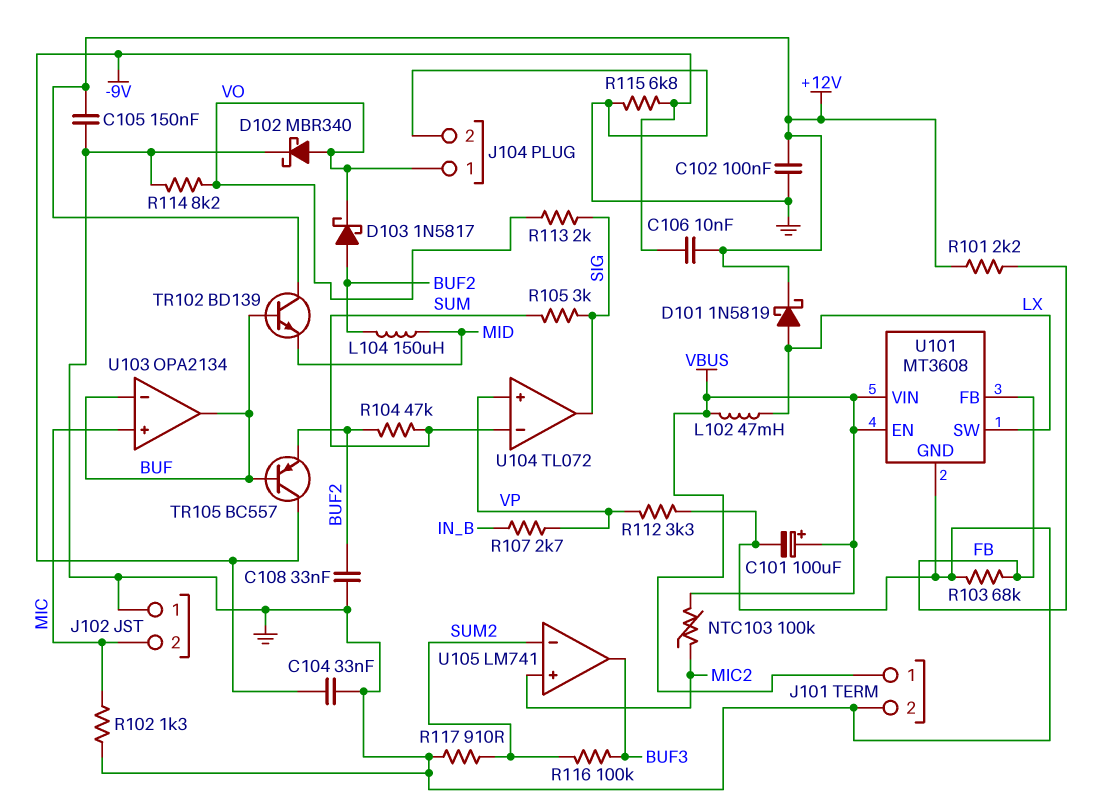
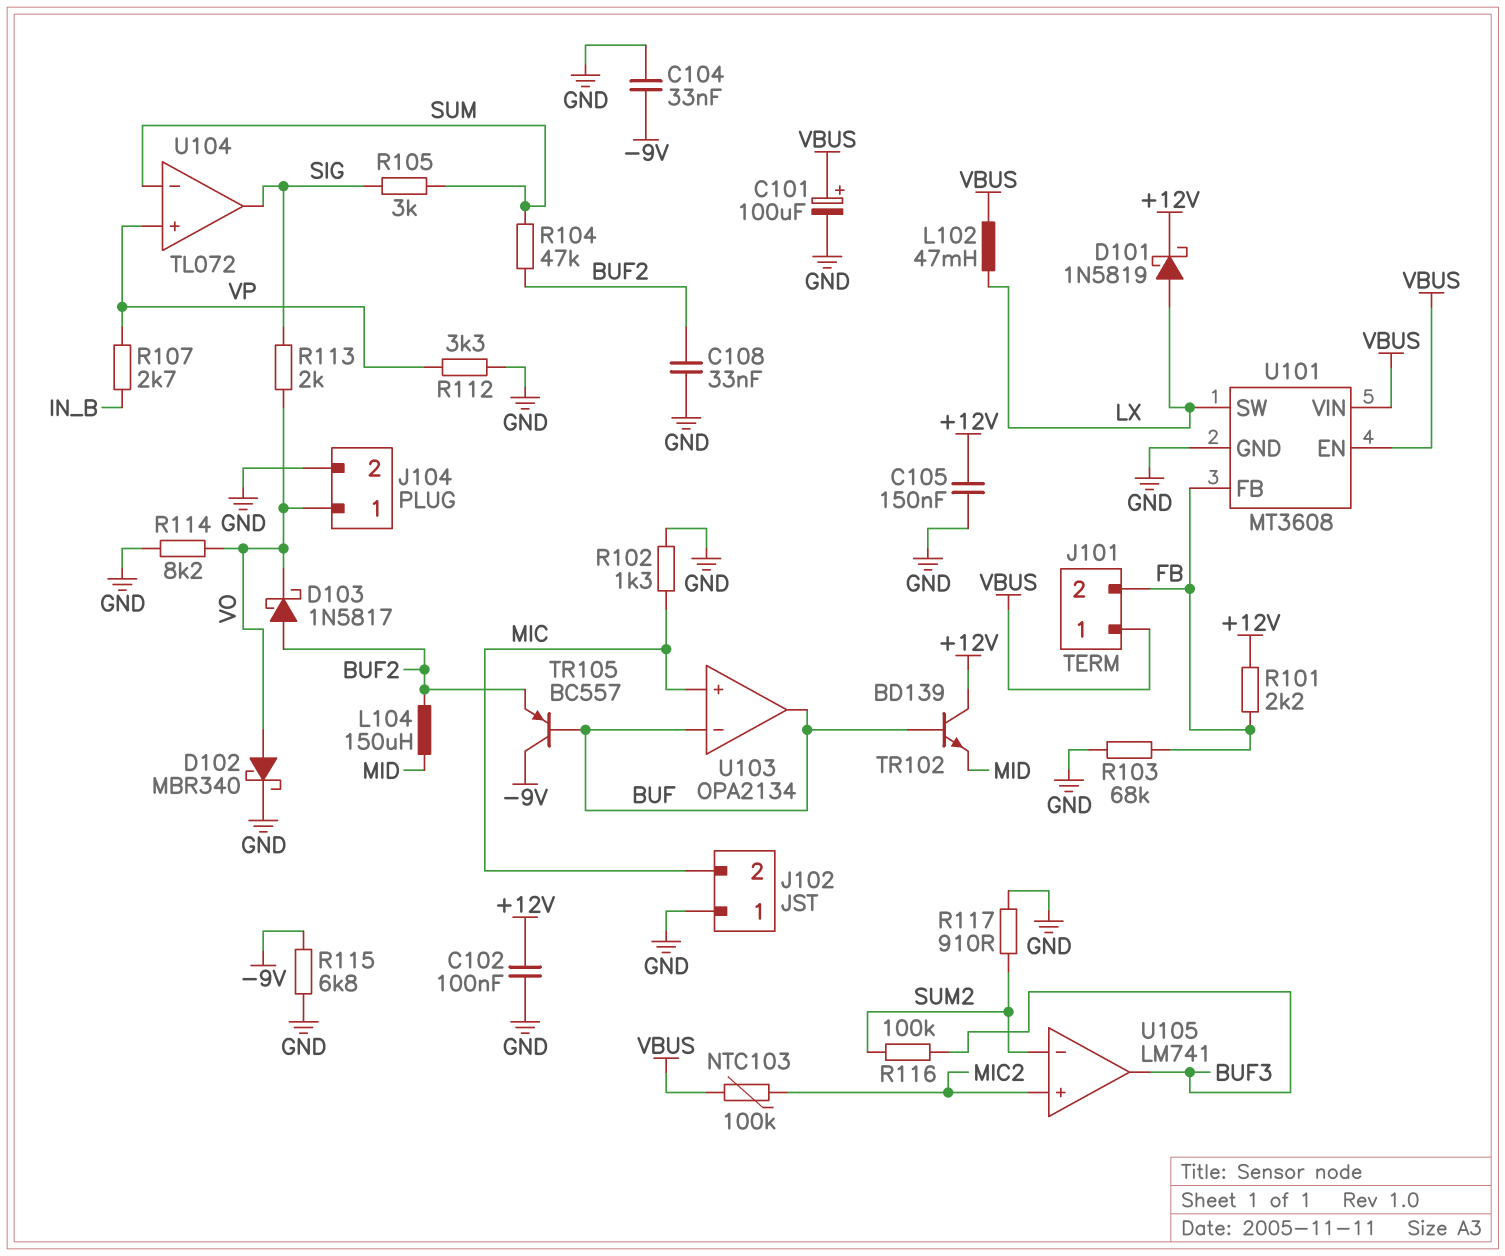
C106: 10nF (+12V, -9V) -> none
J101 pin 2: GND -> FB

